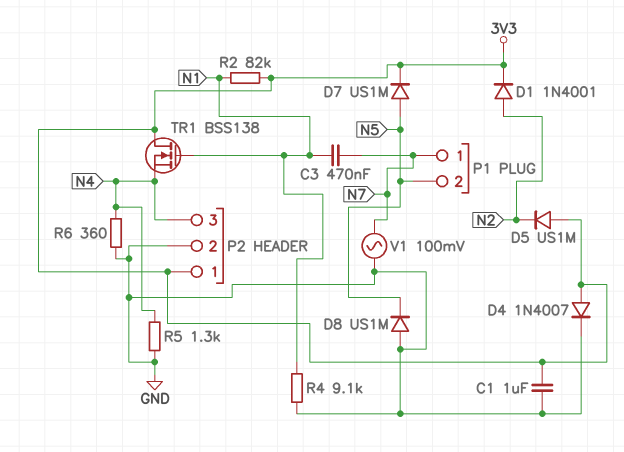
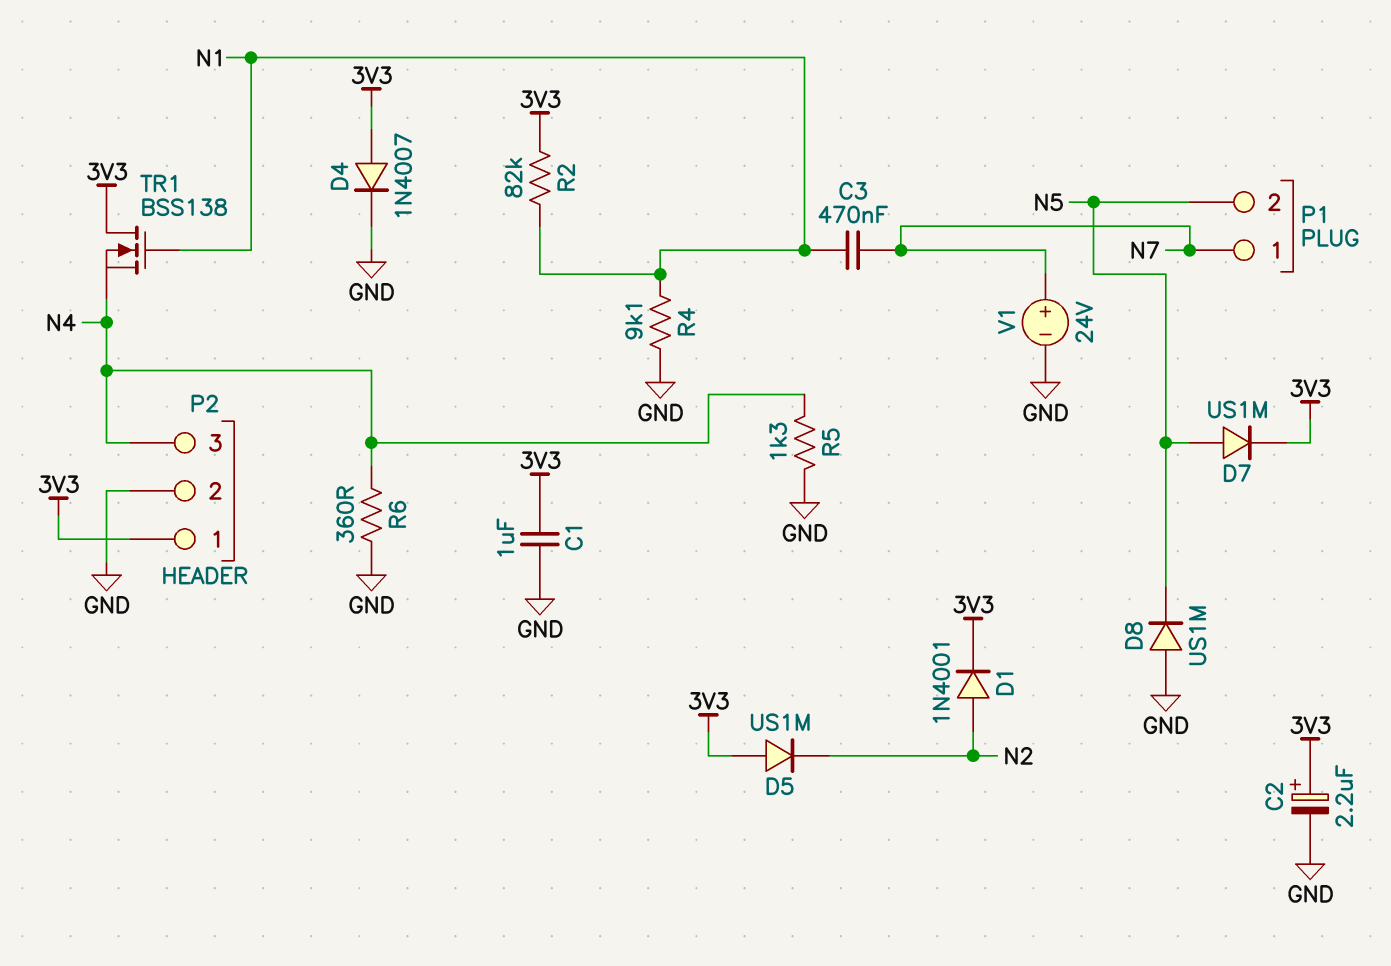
C2: none -> 2.2uF (plus 3V3, minus GND)
V1: AC 100mV (GND, N7) -> 24V (plus N7, minus GND)

